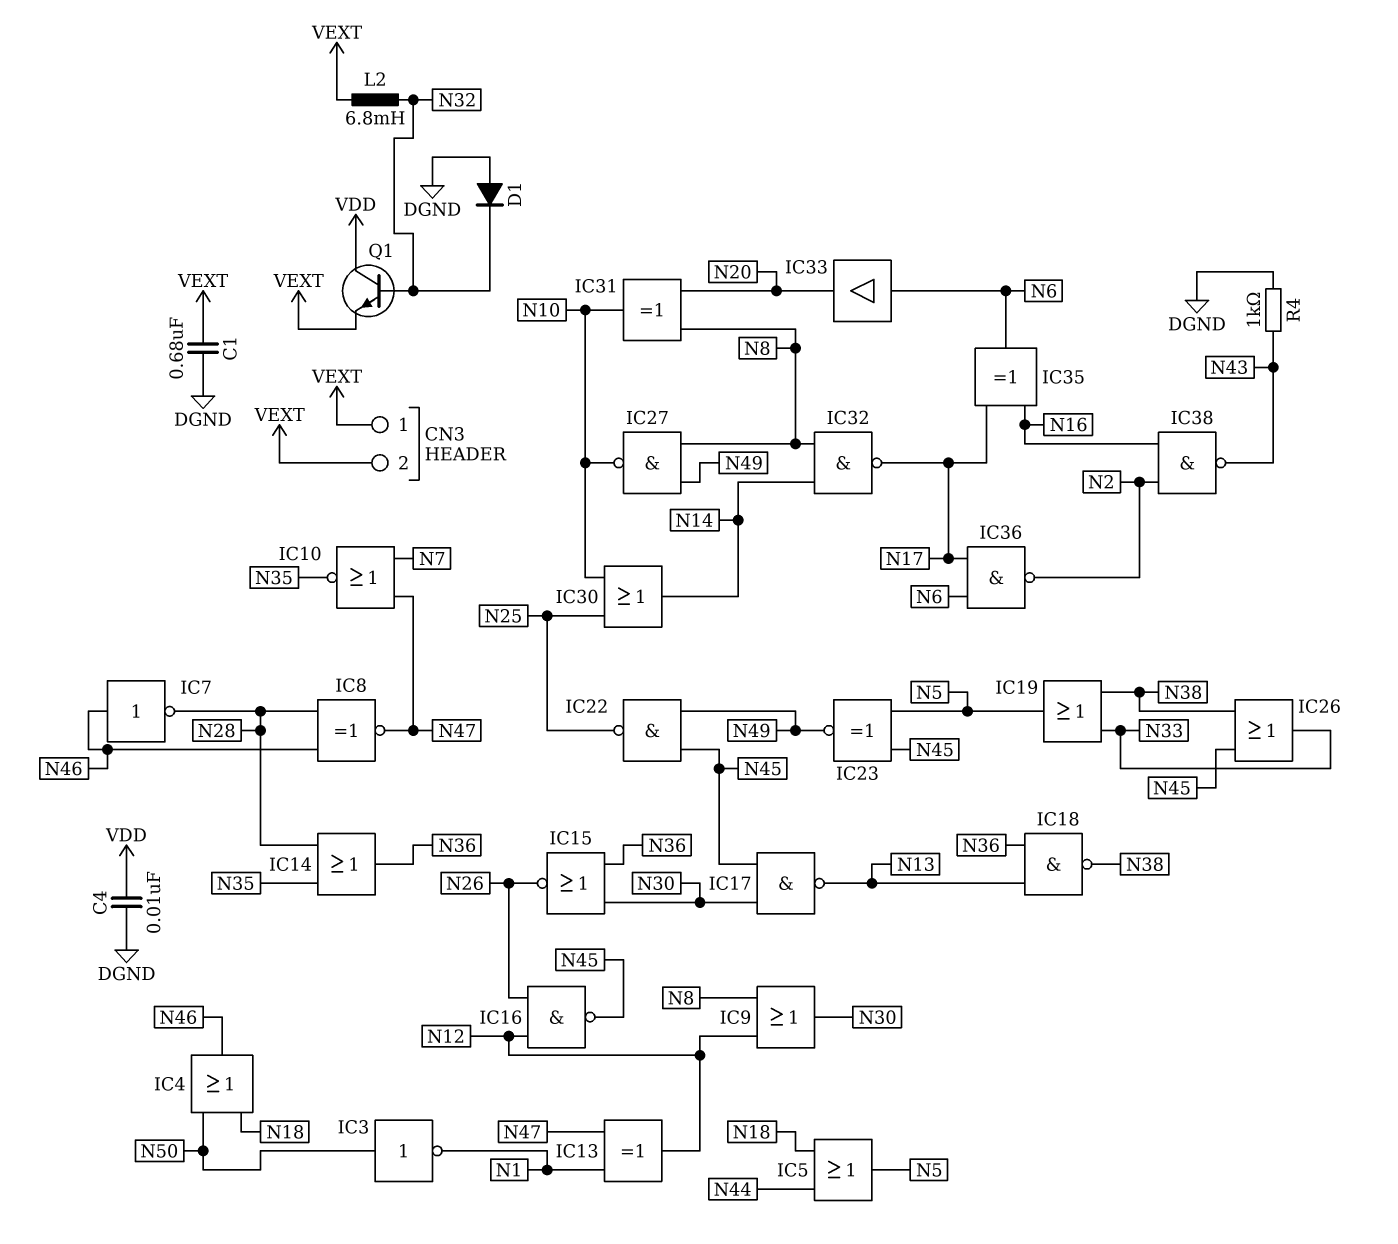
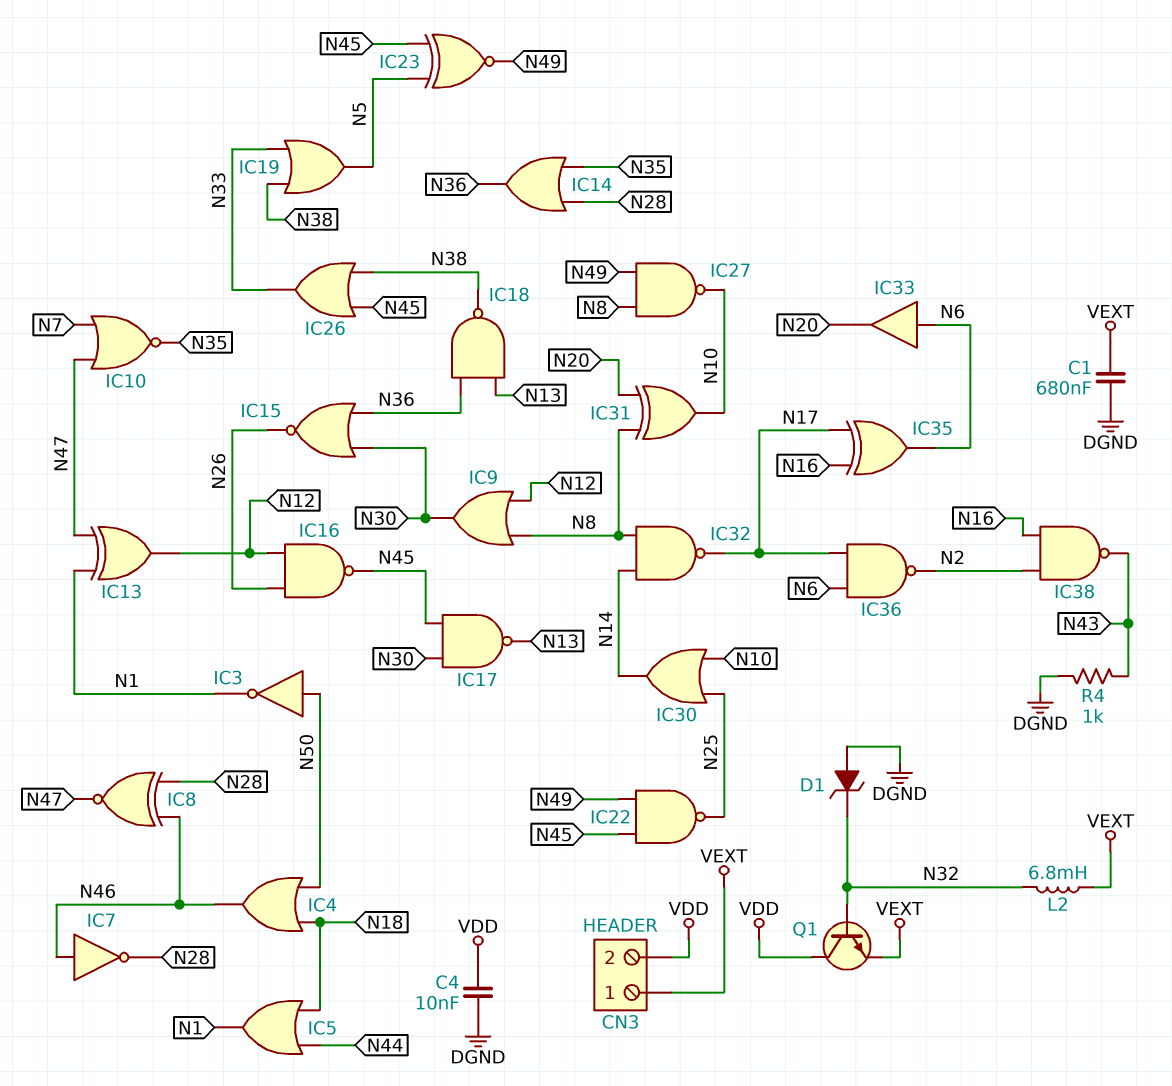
CN3 pin 2: VEXT -> VDD
D1: diode (A DGND, K N32) -> zener (A DGND, K N32)
IC5: OR (in N18, in N44, out N5) -> OR (in N18, in N44, out N1)

